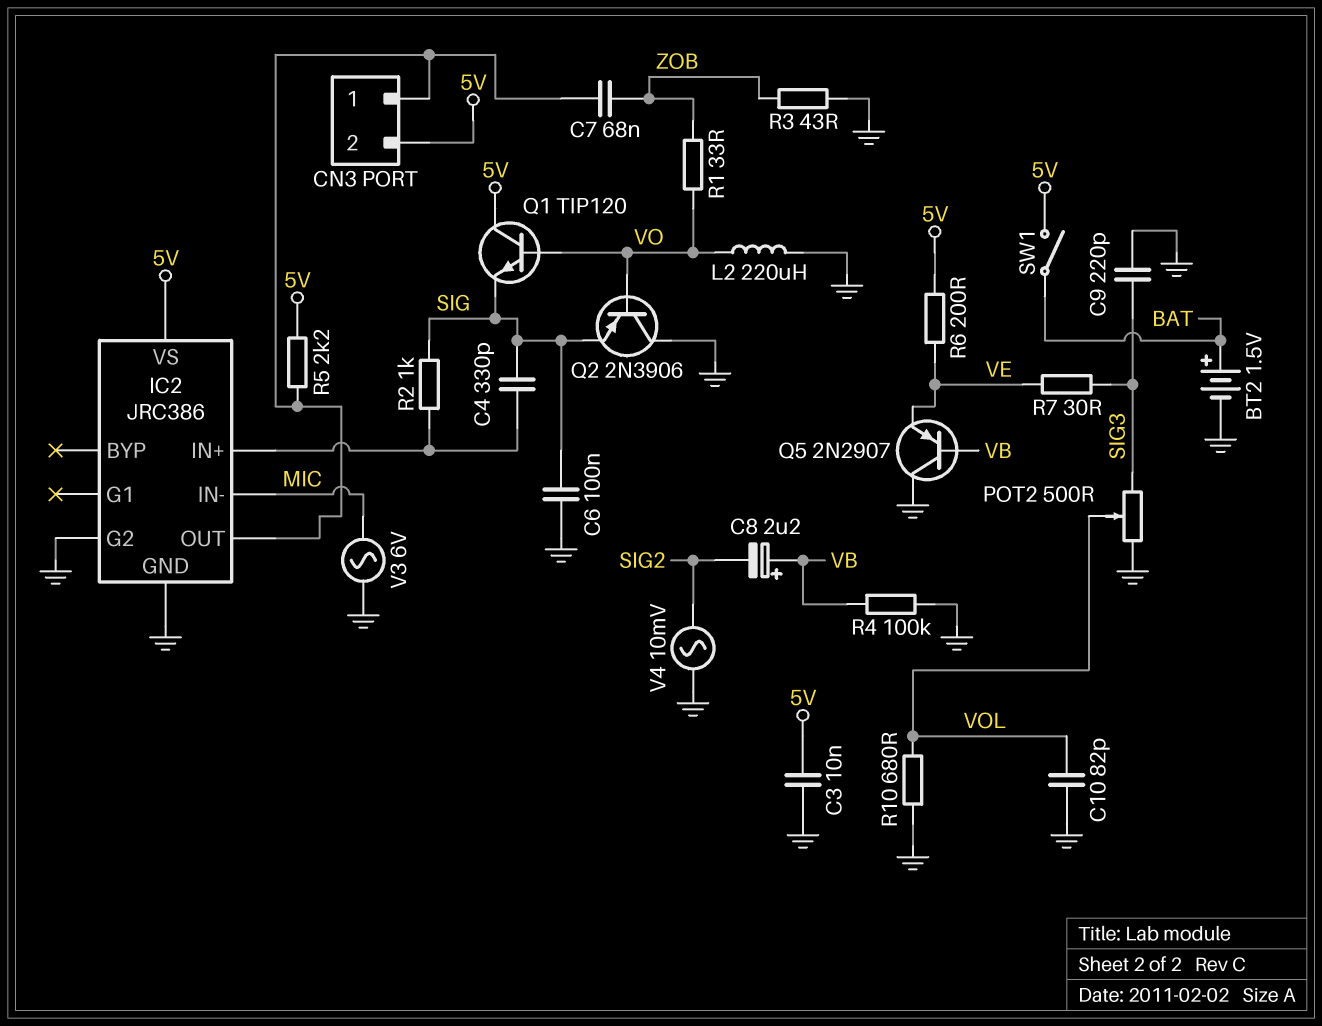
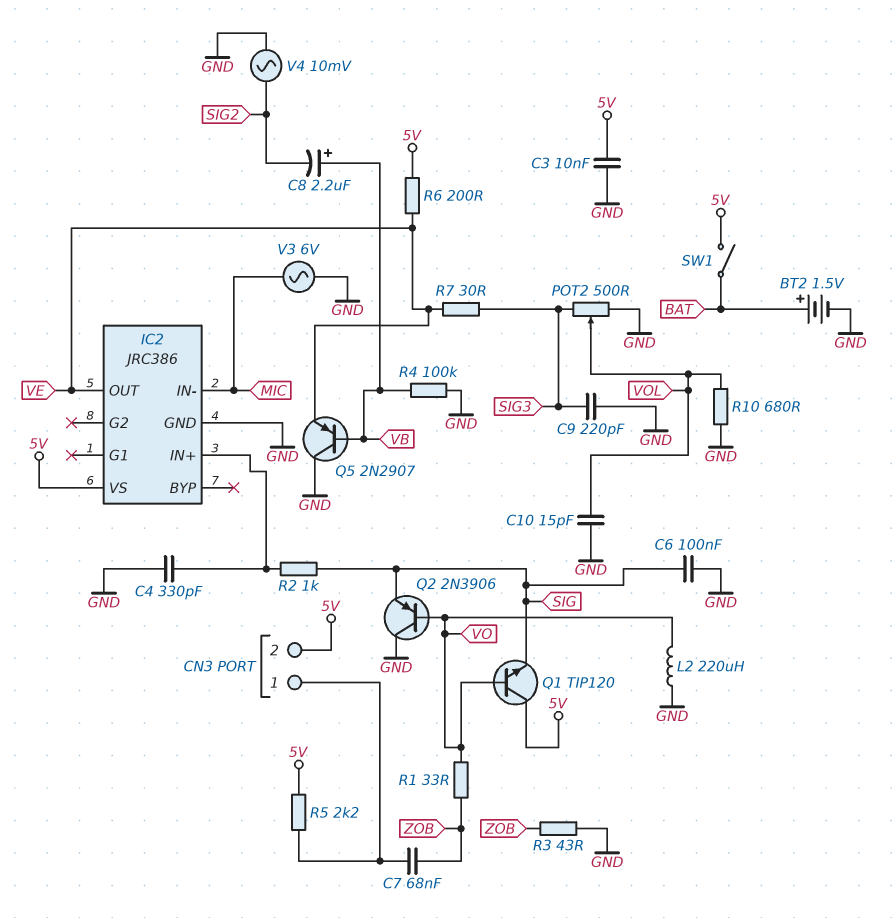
C4: 330pF (IC2/IN+, SIG) -> 330pF (GND, IC2/IN+)
C10: 82pF (GND, VOL) -> 15pF (GND, VOL)
IC2 pin G2: GND -> none
IC2 pin OUT: CN3/1 -> VE

